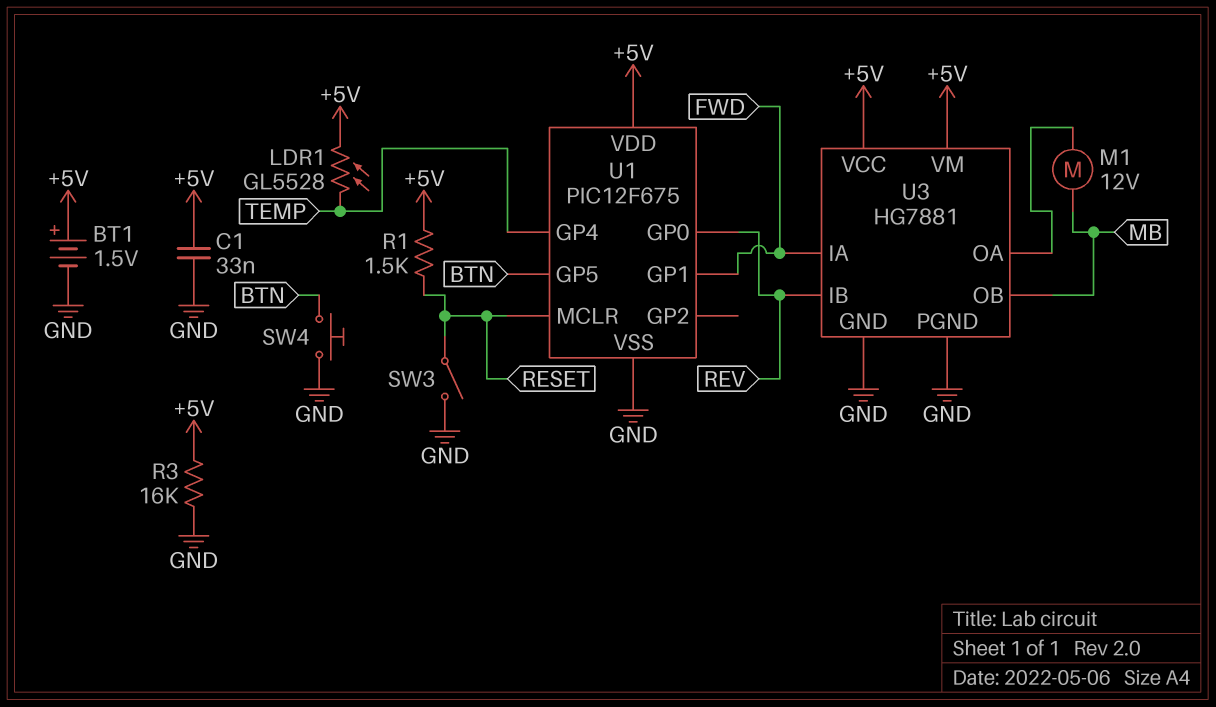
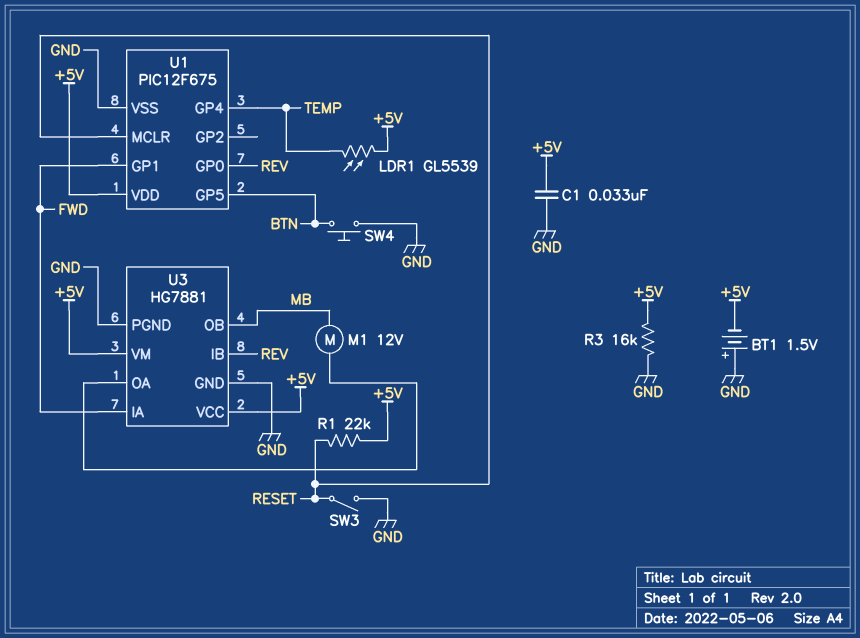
BT1: 1.5V (plus +5V, minus GND) -> 1.5V (plus GND, minus +5V)
LDR1: GL5528 (+5V, TEMP) -> GL5539 (+5V, TEMP)
R1: 1.5k (+5V, RESET) -> 22k (+5V, RESET)

